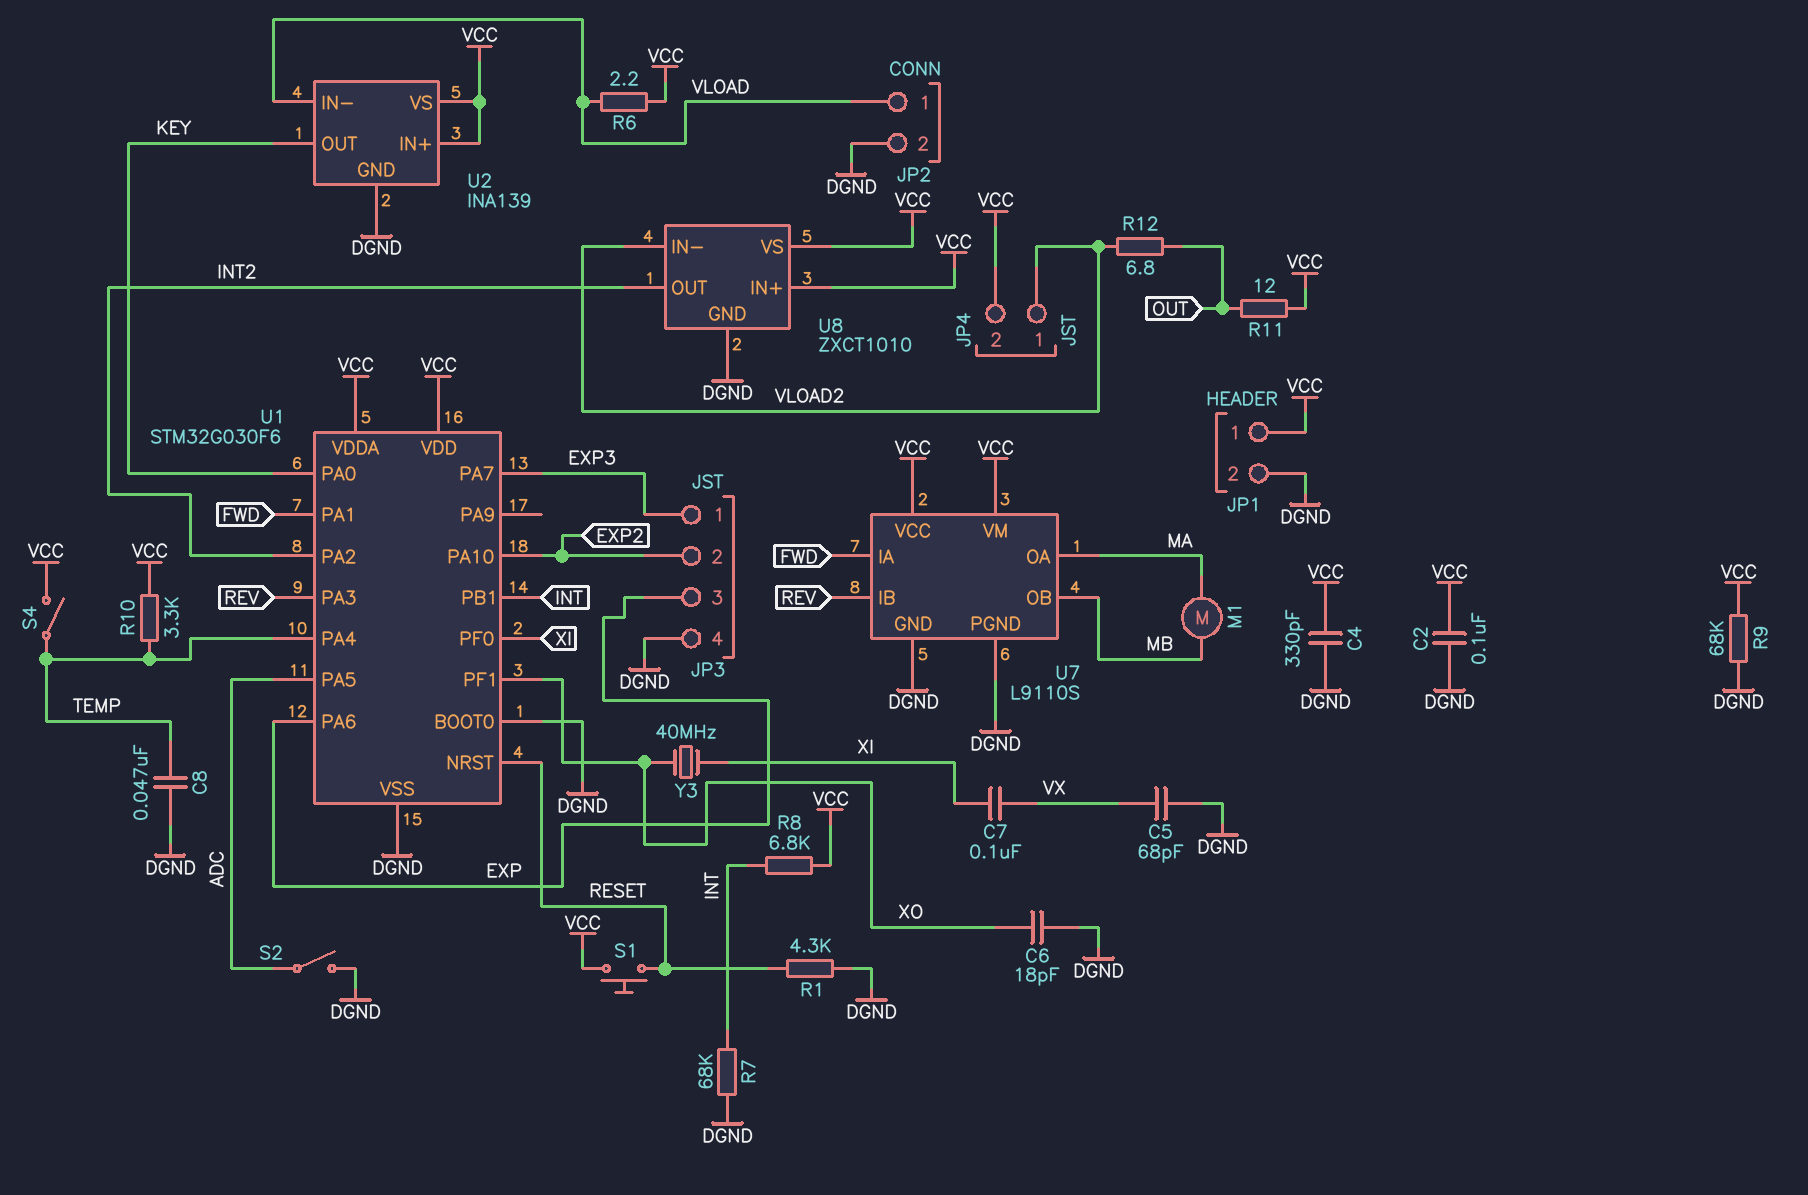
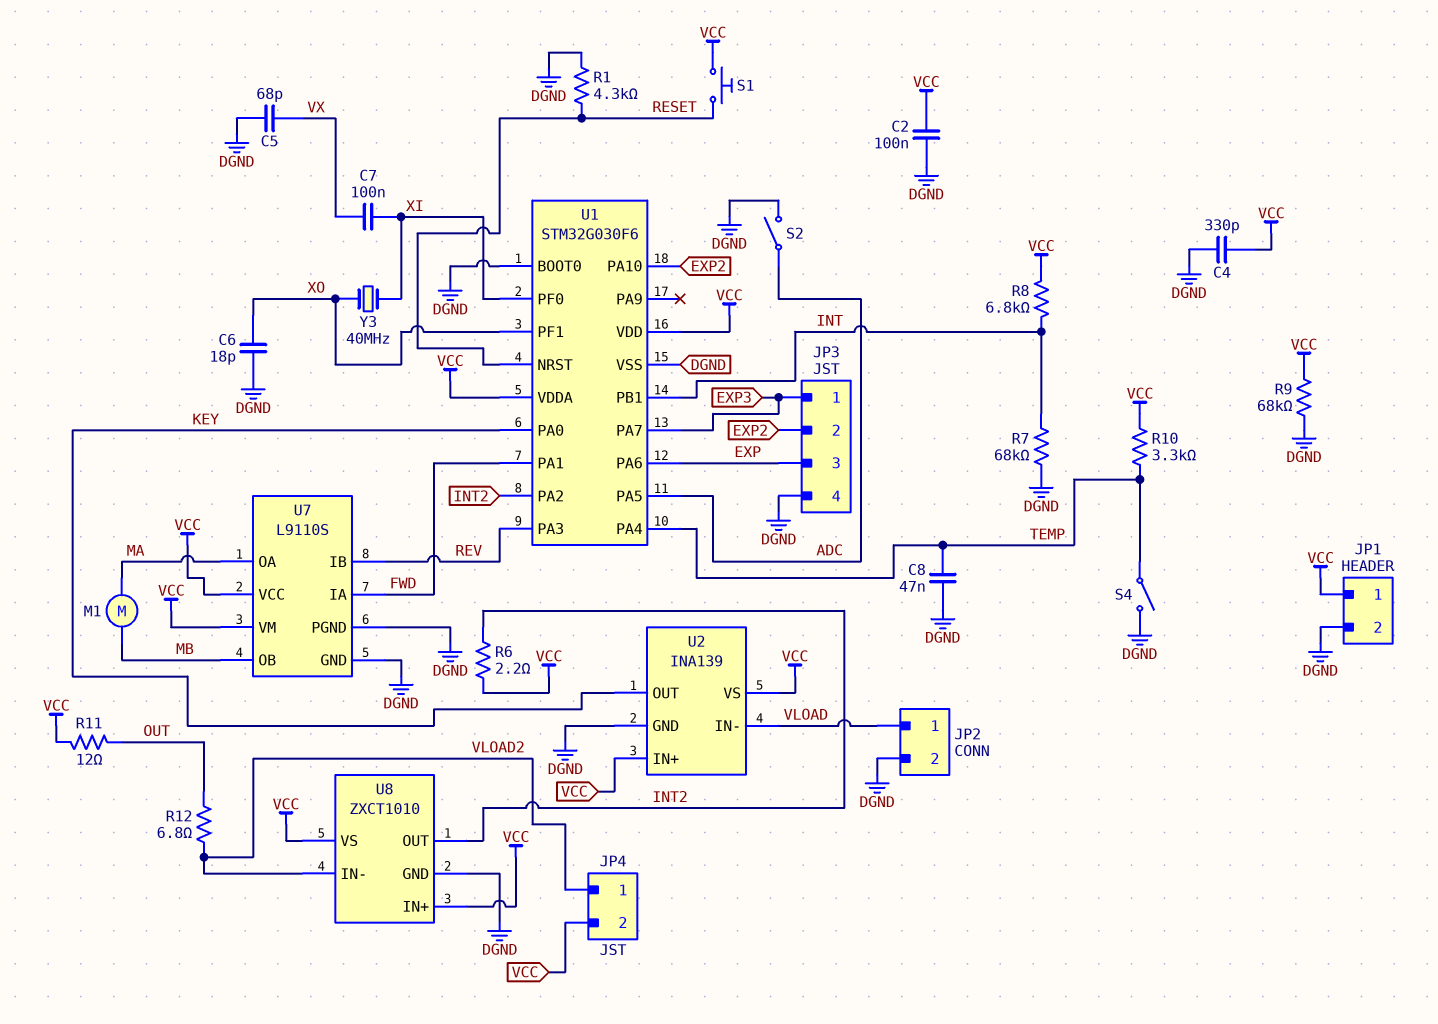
R6: 2.2 (VCC, VLOAD) -> 2.2 (INT2, VCC)
S4: switch (TEMP, VCC) -> switch (DGND, TEMP)

